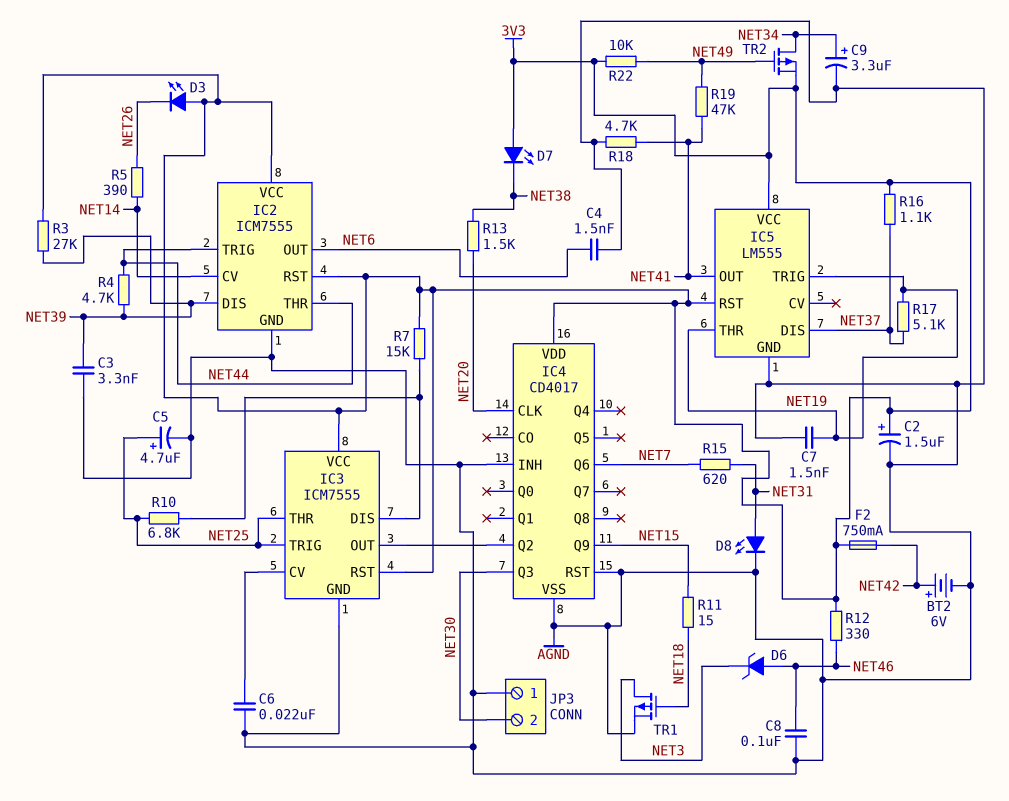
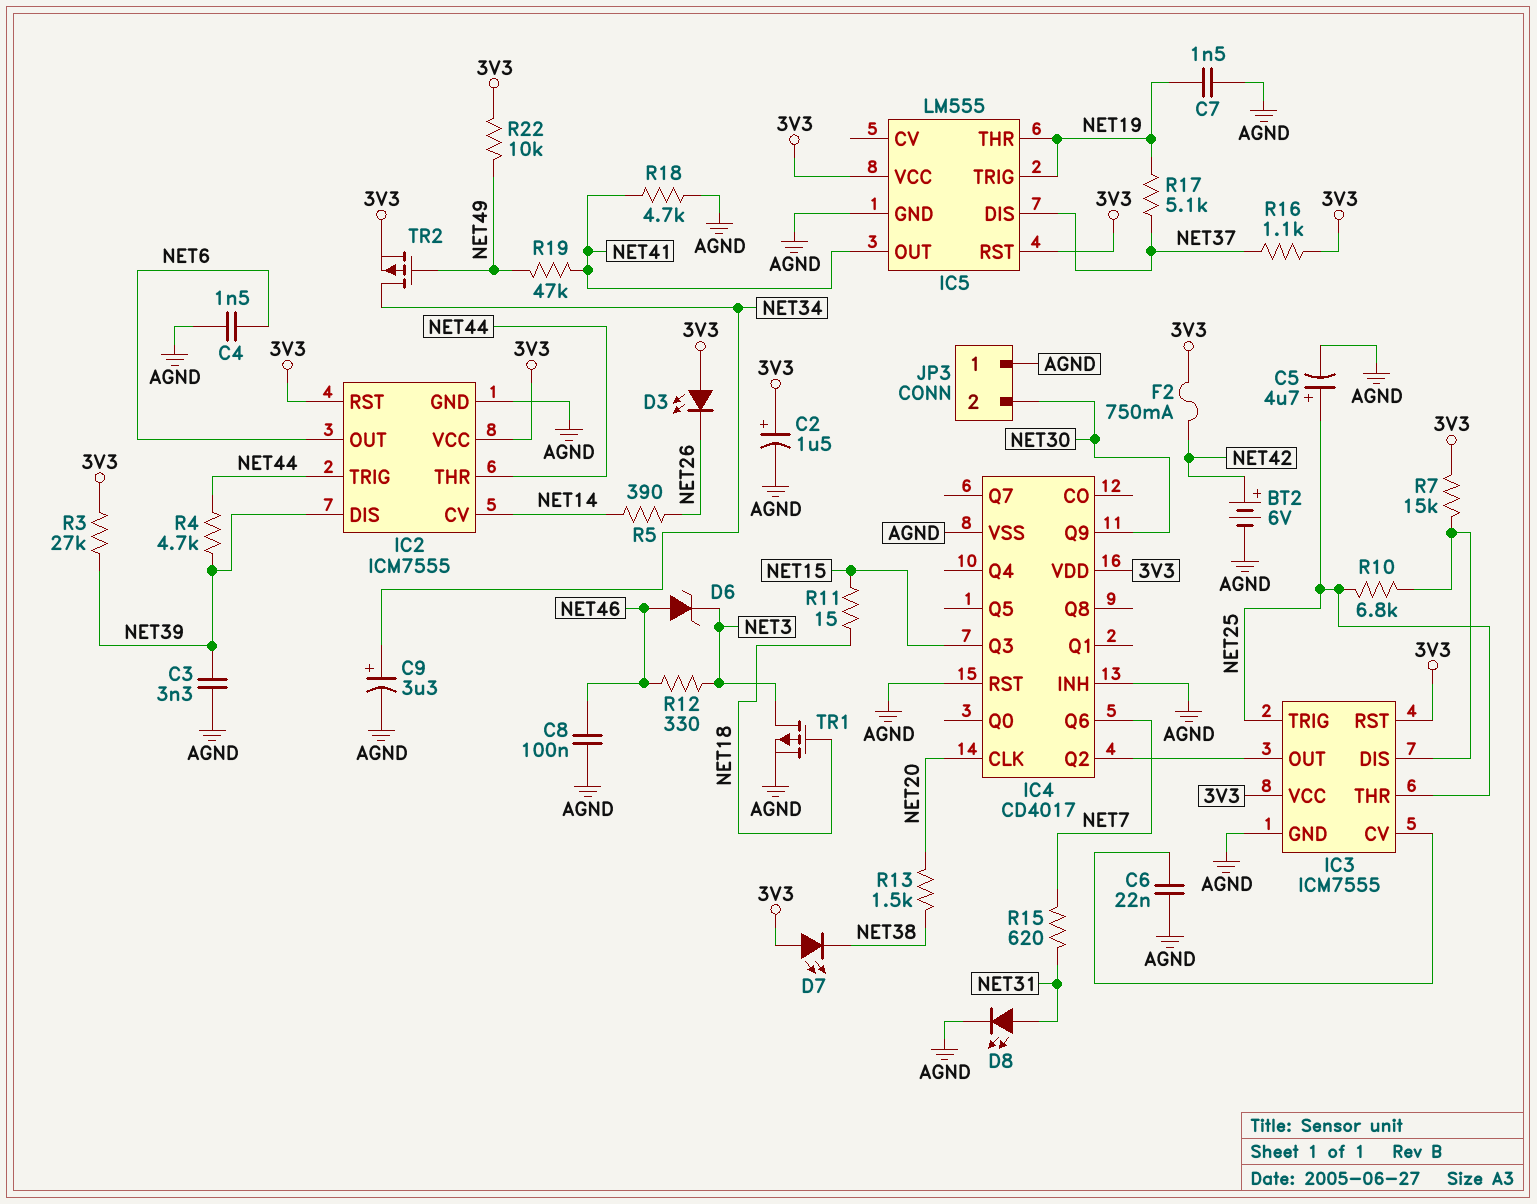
IC4 pin Q3: NET30 -> NET15
IC4 pin Q9: NET15 -> NET30
R12: 330 (3V3, NET46) -> 330 (NET3, NET46)

